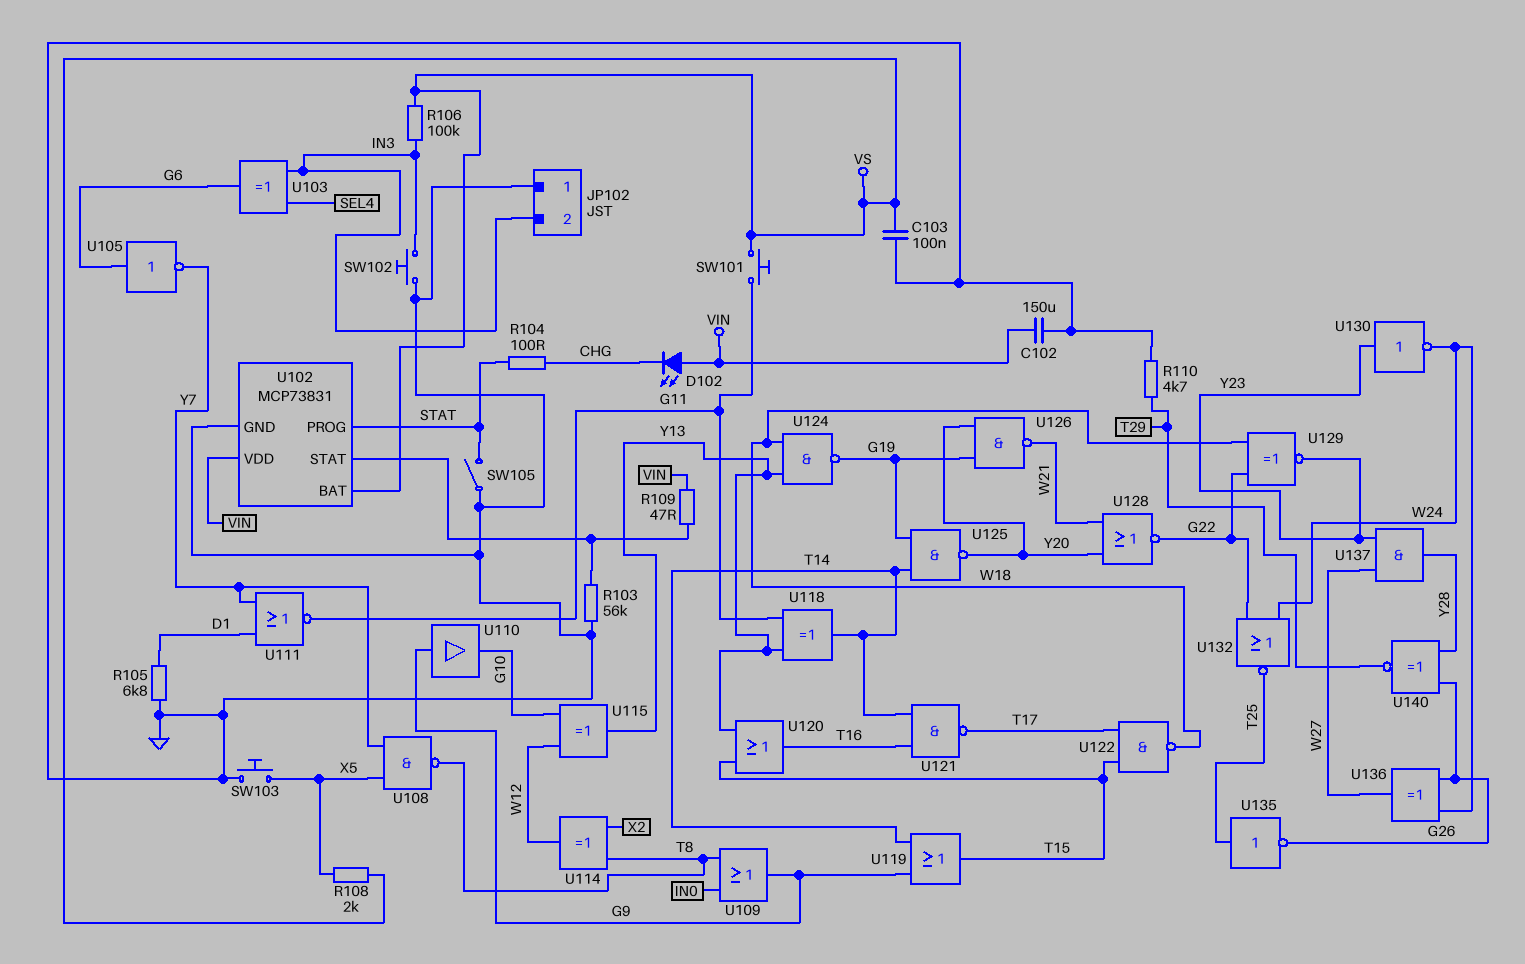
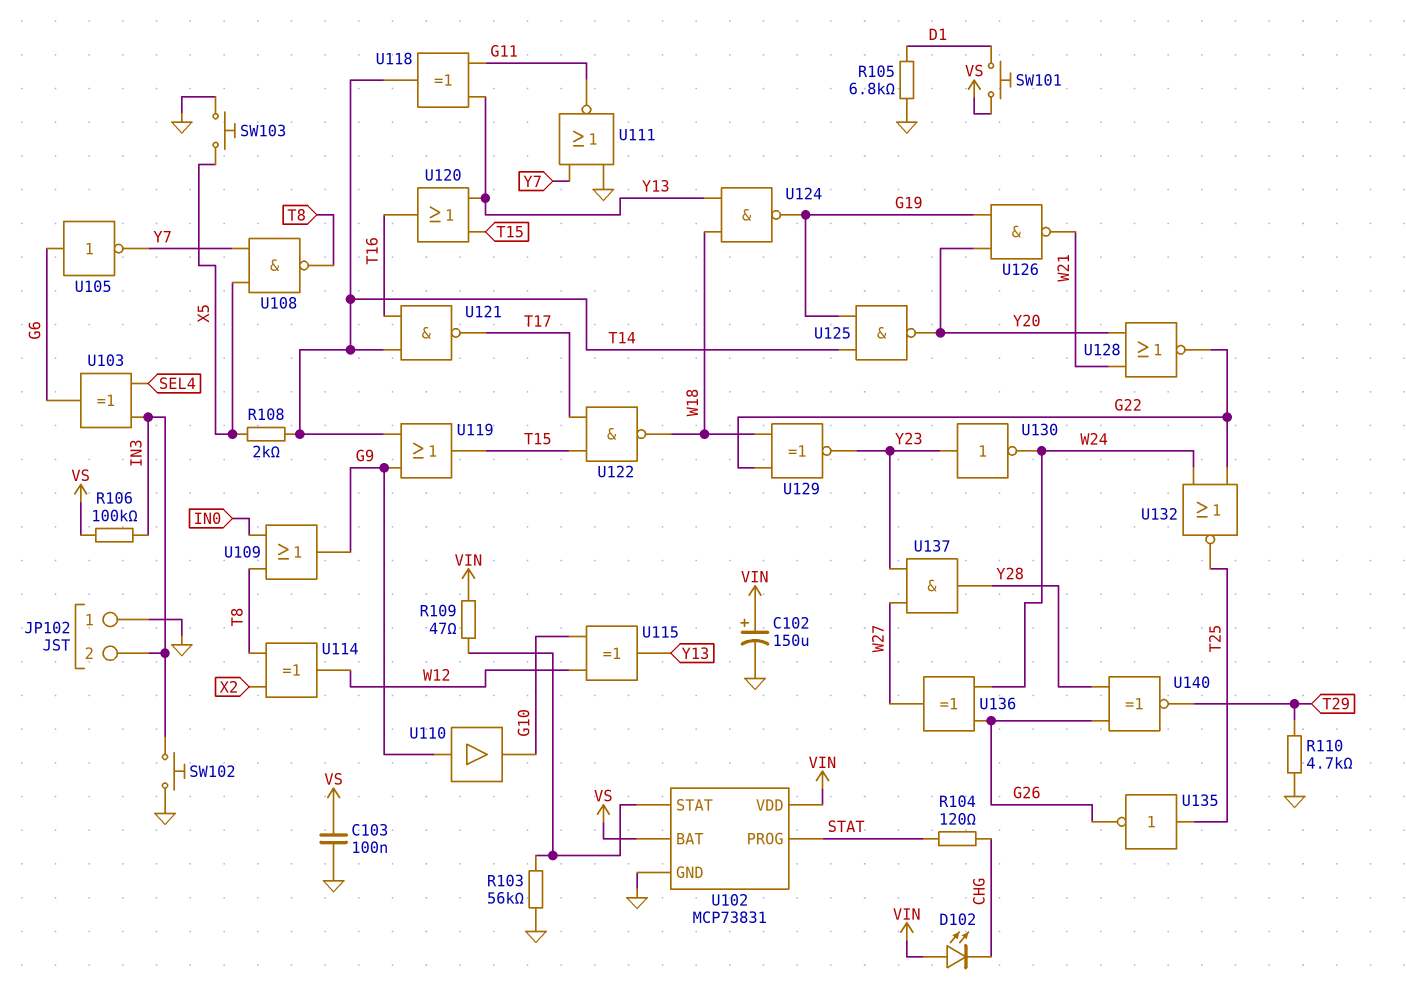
C102: 150uF (GND, VIN) -> 150uF (plus VIN, minus GND)
R104: 100 (CHG, STAT) -> 120 (CHG, STAT)
R108: 2k (VS, X5) -> 2k (T14, X5)
SW101: button (G11, VS) -> button (D1, VS)
SW105: switch (GND, STAT) -> none
U111: NOR (in D1, in Y7, out G11) -> NOR (in GND, in Y7, out G11)

